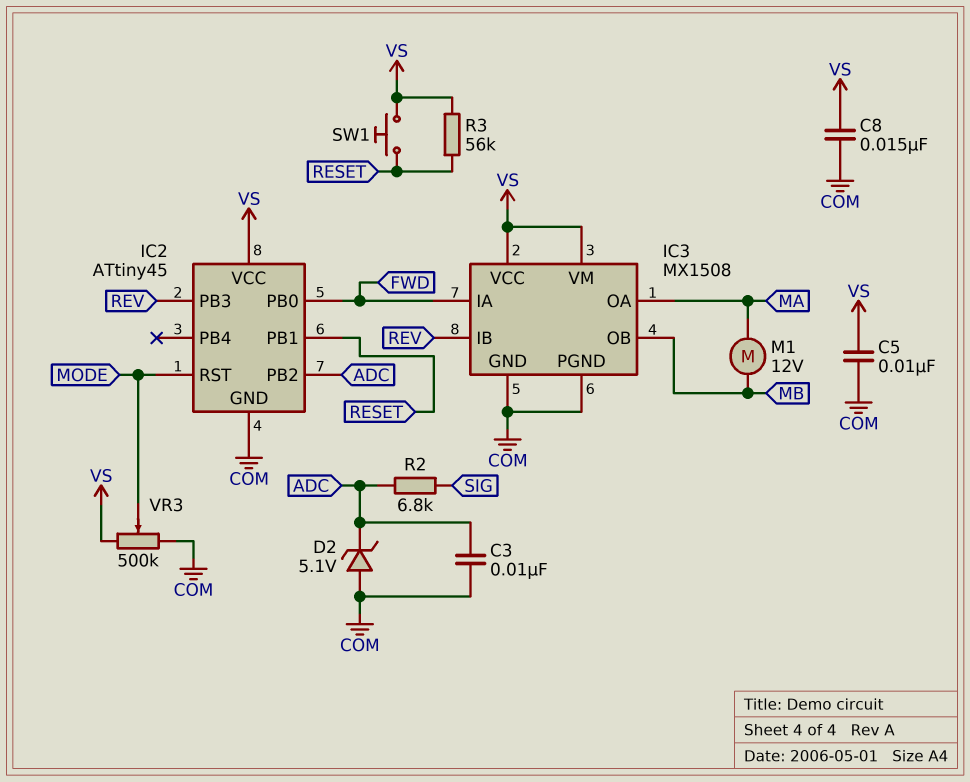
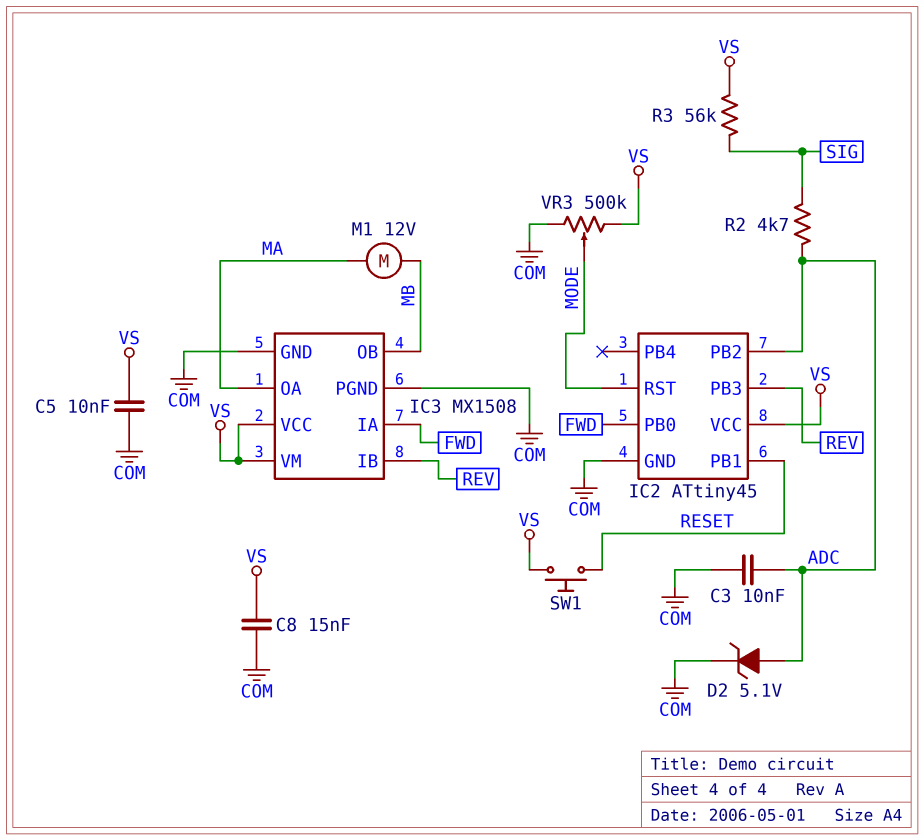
D2: zener 5.1V (A COM, K ADC) -> zener 5.1V (A ADC, K COM)
R2: 6.8k (ADC, SIG) -> 4.7k (ADC, SIG)
R3: 56k (RESET, VS) -> 56k (SIG, VS)

